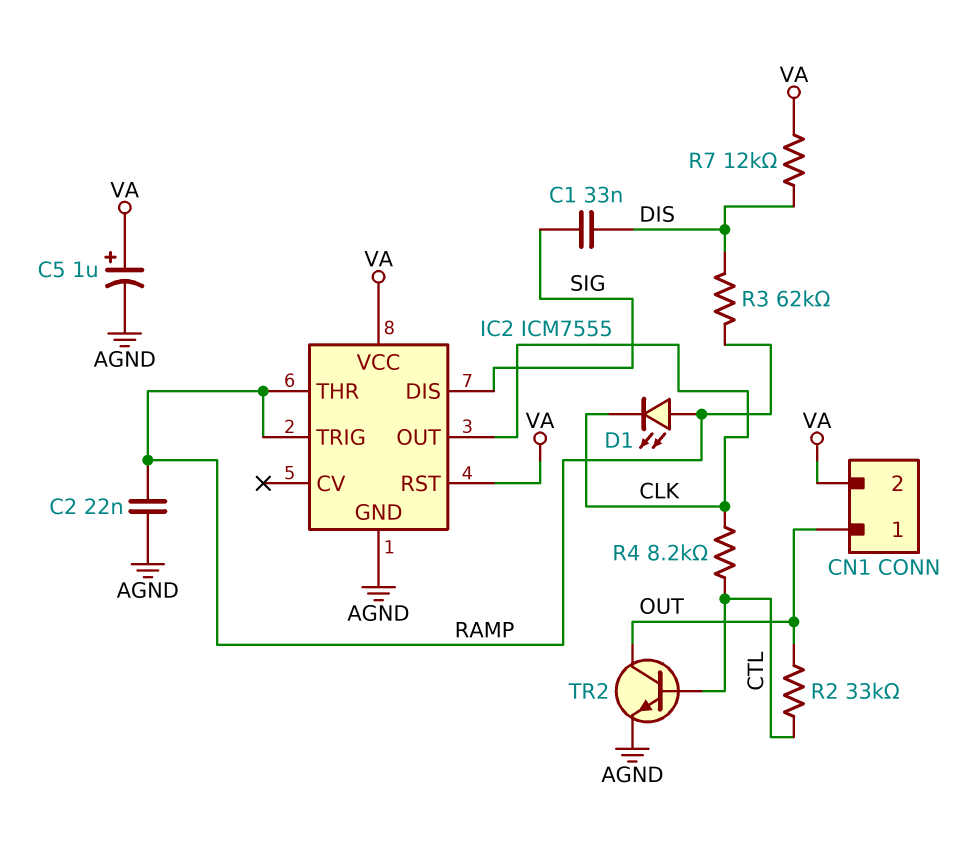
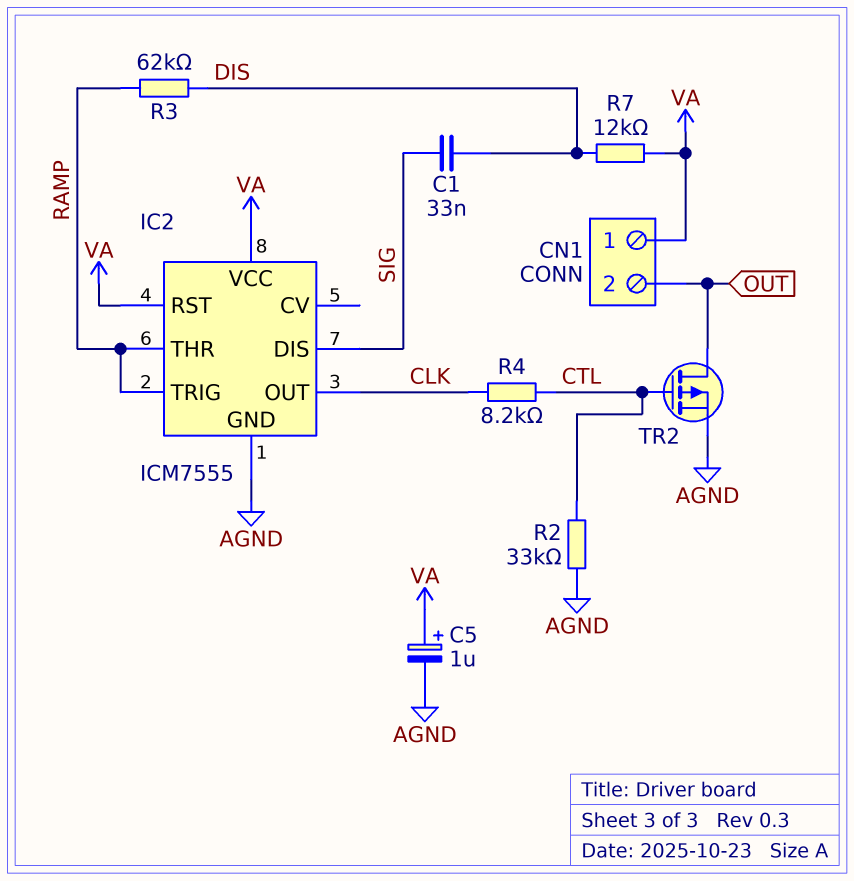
C2: 22nF (AGND, RAMP) -> none
CN1 pin 1: OUT -> VA
CN1 pin 2: VA -> OUT
D1: LED (A RAMP, K CLK) -> none
R2: 33k (CTL, OUT) -> 33k (AGND, CTL)
TR2: NPN (B CTL, C OUT, E AGND) -> PMOS (G CTL, D OUT, S AGND)

